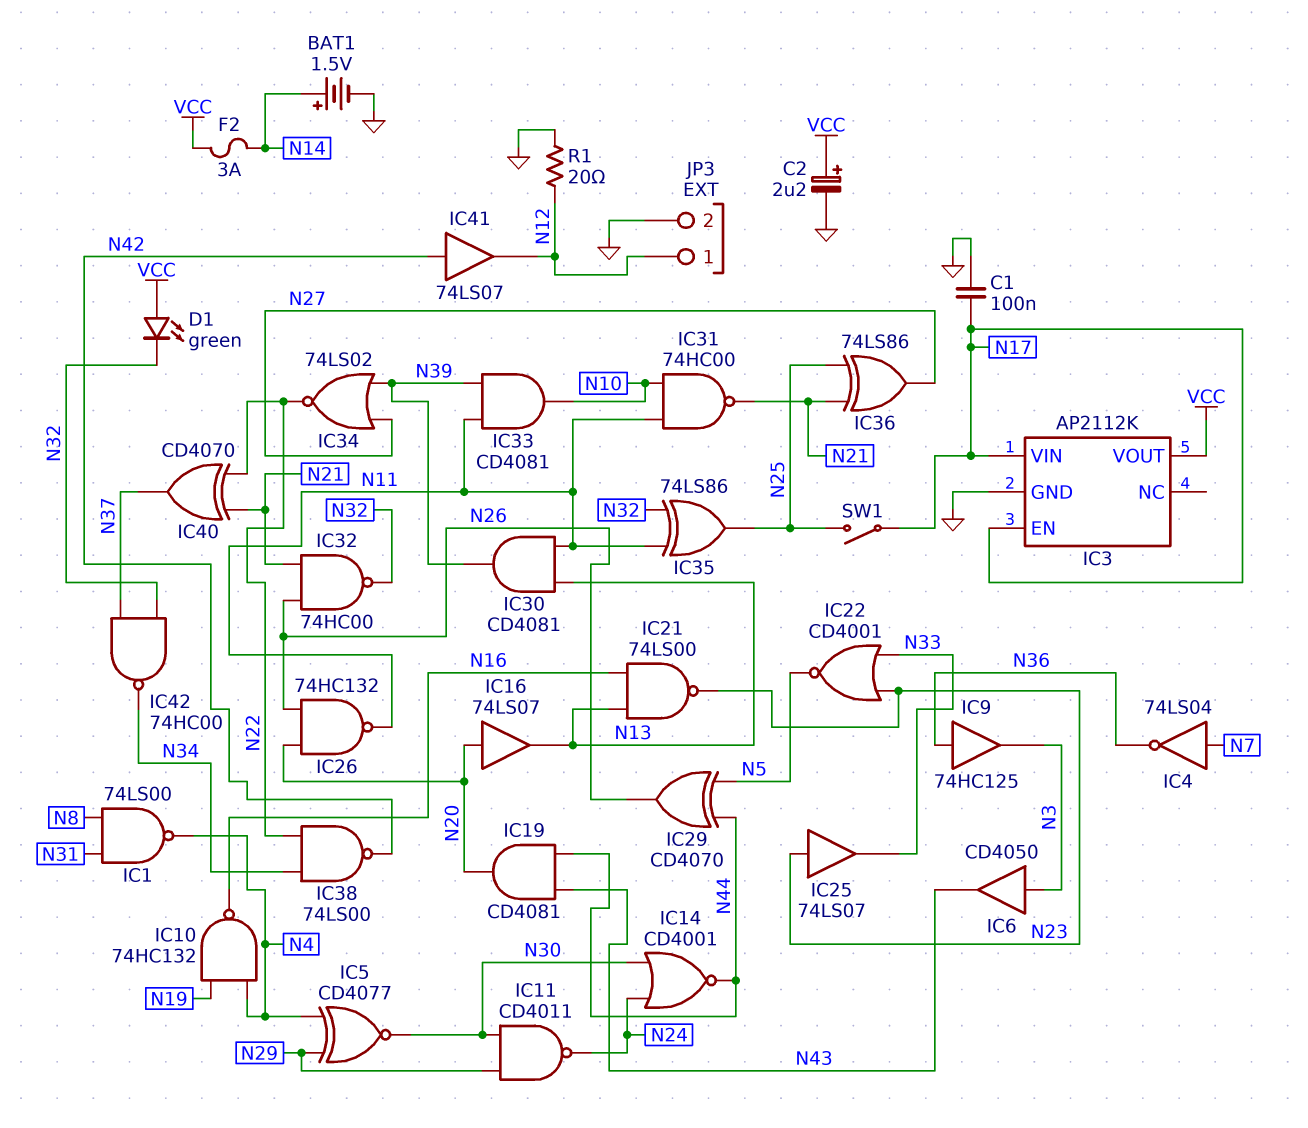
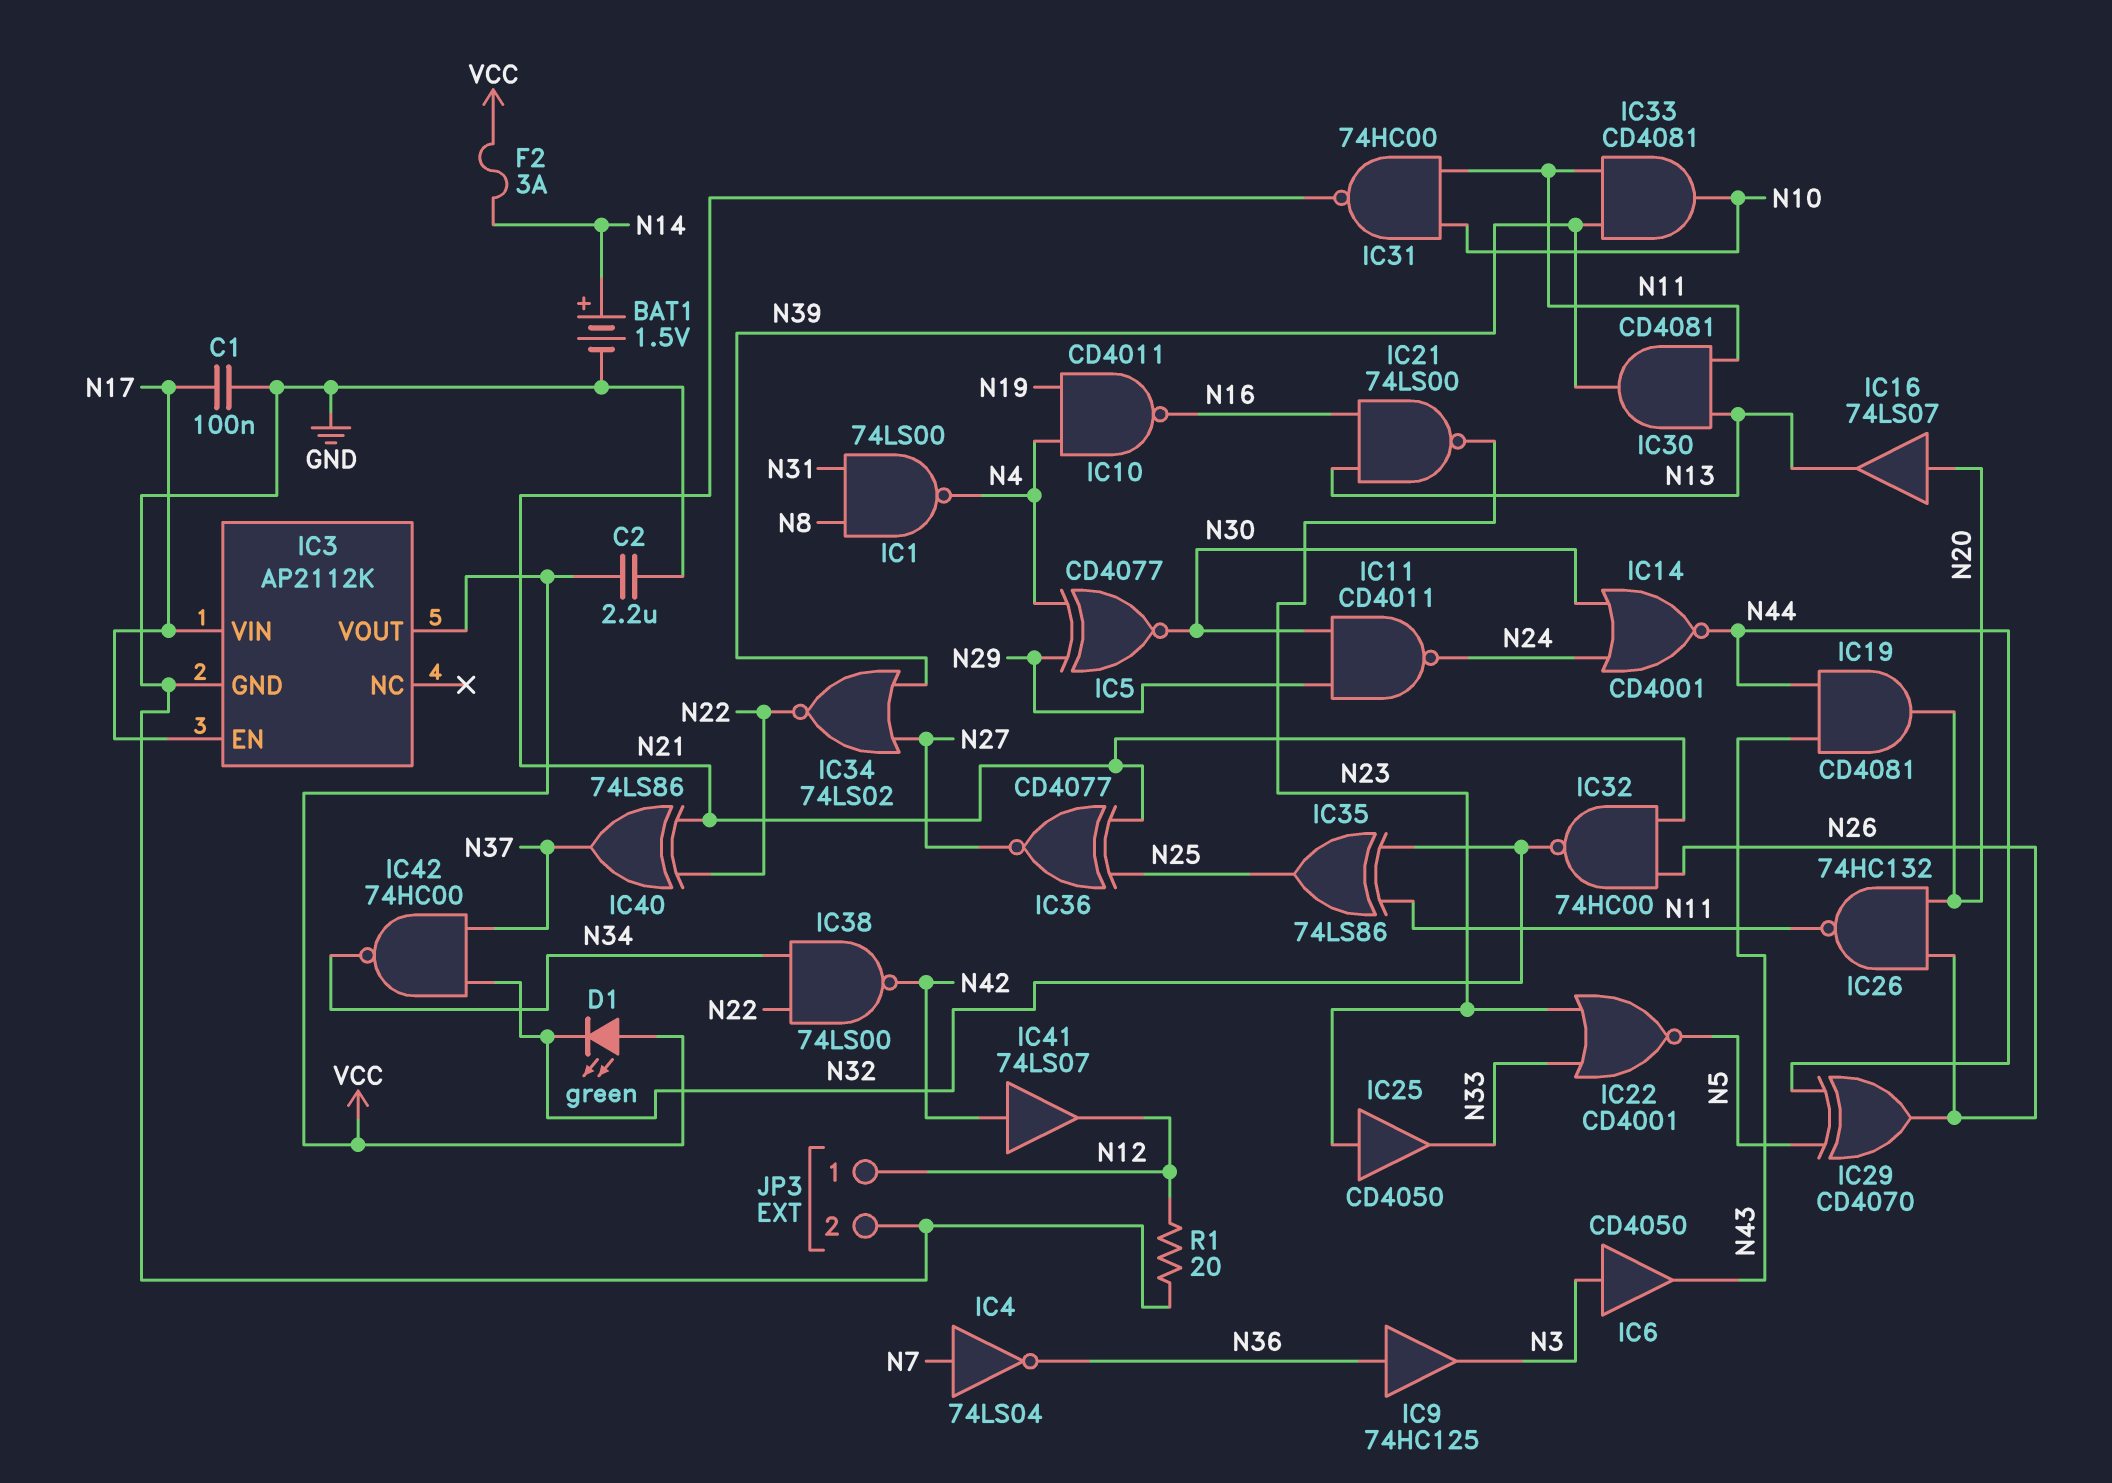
C2: 2.2uF (plus VCC, minus GND) -> 2.2uF (GND, VCC)
IC10: NAND 74HC132 (in N4, in N19, out N16) -> NAND CD4011 (in N4, in N19, out N16)
IC25: buffer 74LS07 (in N23, out N33) -> buffer CD4050 (in N23, out N33)
IC36: XOR 74LS86 (in N21, in N25, out N27) -> XNOR CD4077 (in N21, in N25, out N27)
IC40: XOR CD4070 (in N21, in N22, out N37) -> XOR 74LS86 (in N21, in N22, out N37)
SW1: switch (N17, N25) -> none

